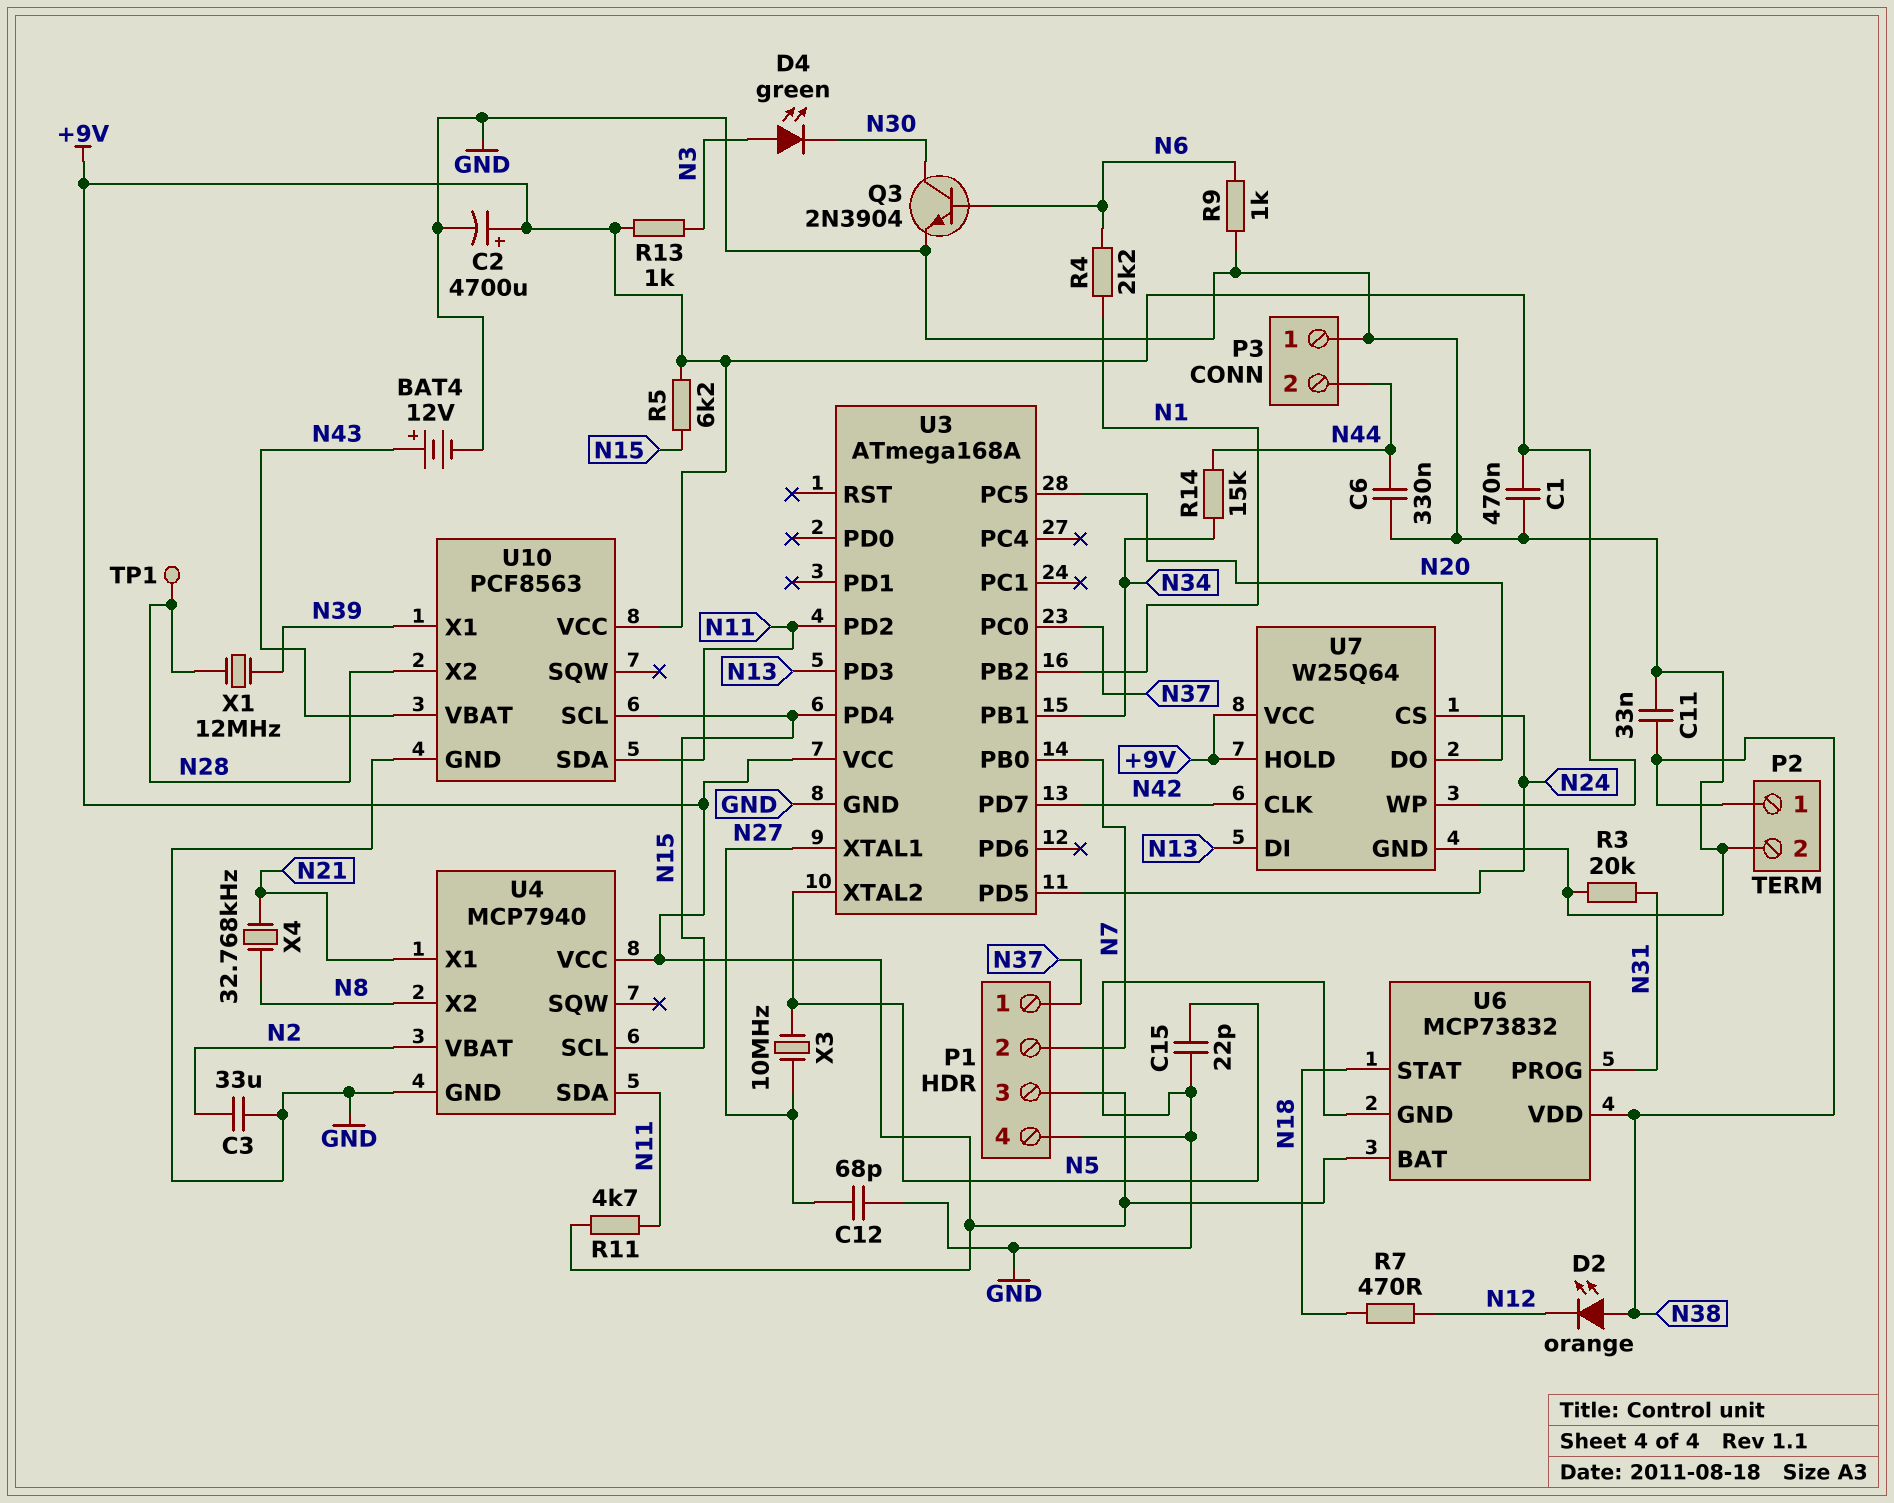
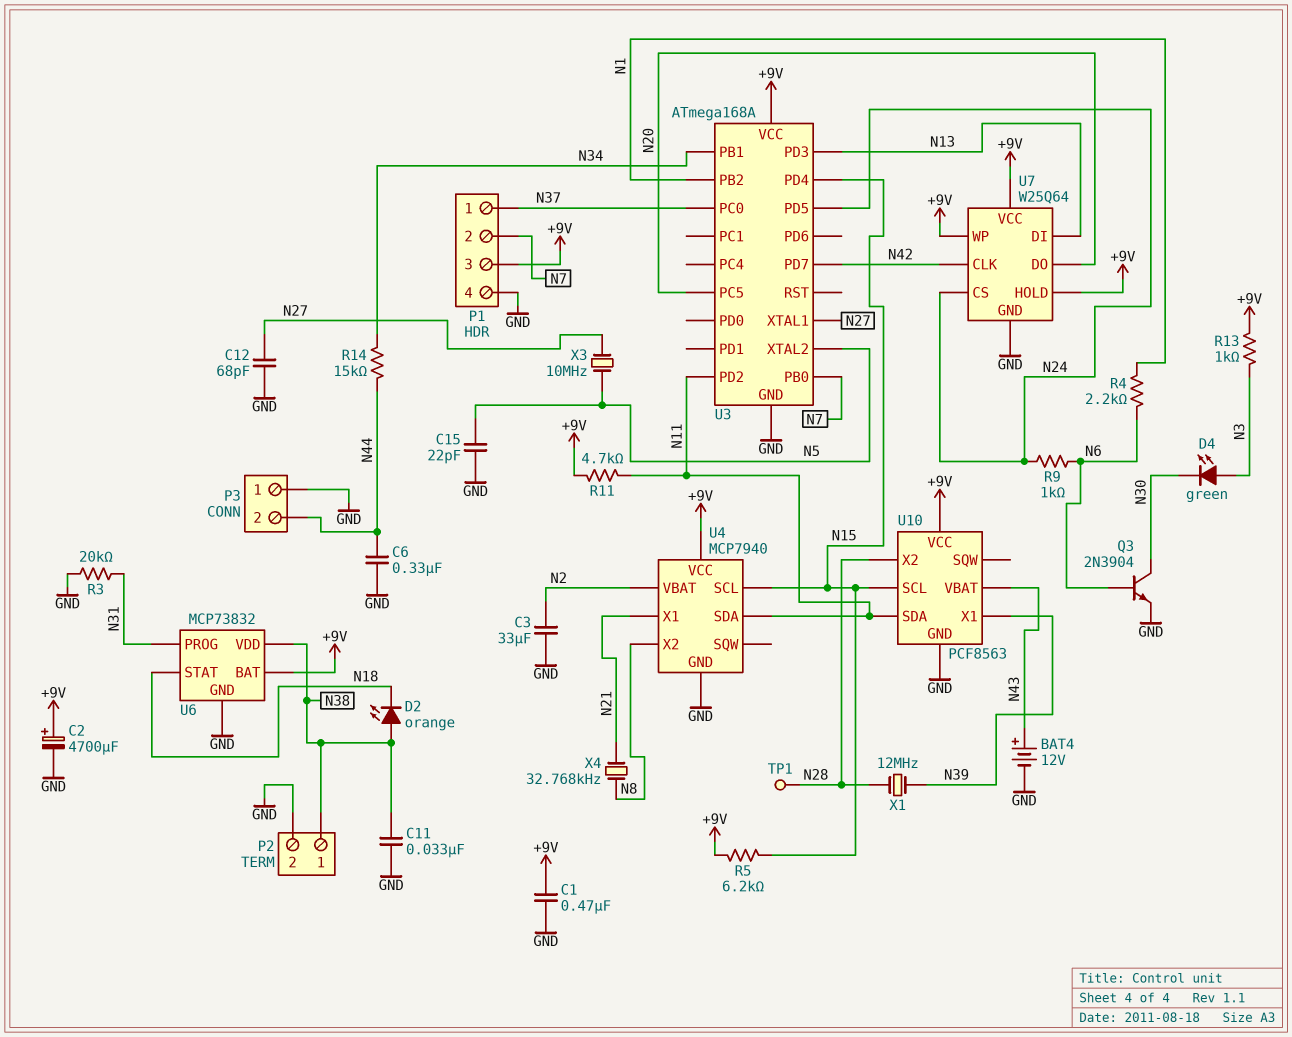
D2: LED orange (A N38, K N12) -> LED orange (A N38, K N18)
R7: 470 (N12, N18) -> none
R9: 1k (GND, N6) -> 1k (N6, N24)

